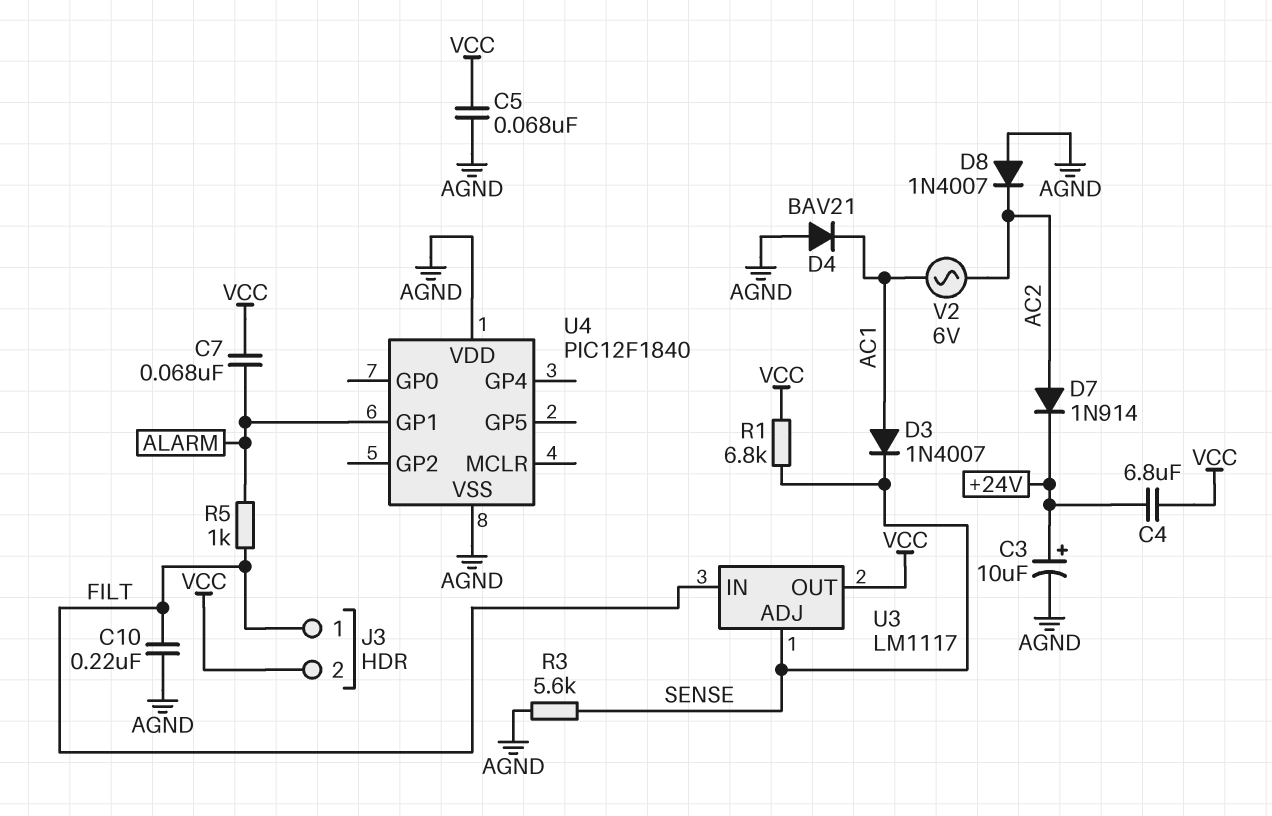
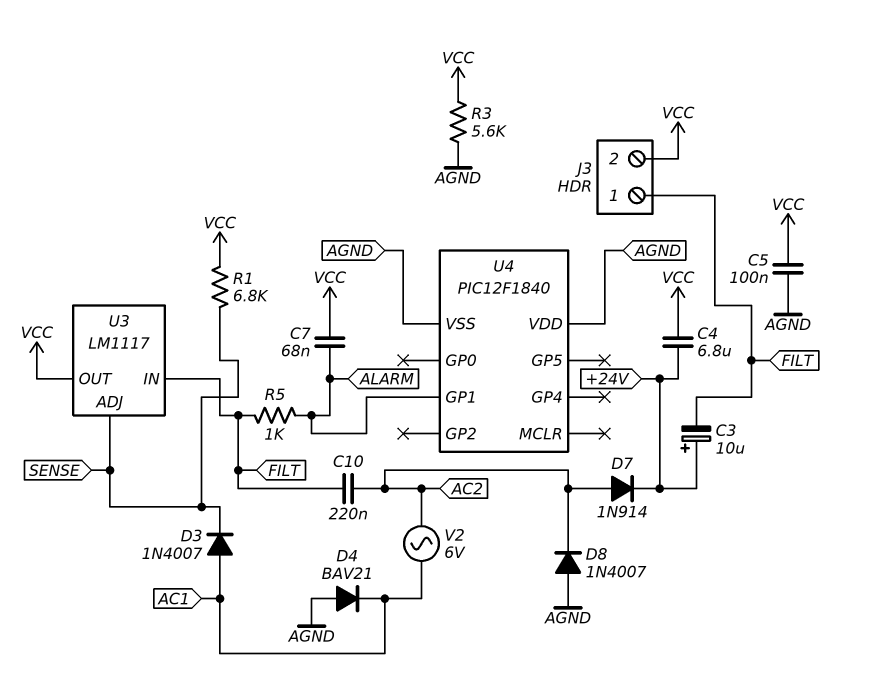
C3: 10uF (plus +24V, minus AGND) -> 10uF (plus +24V, minus FILT)
C5: 68nF (AGND, VCC) -> 100nF (AGND, VCC)
C10: 220nF (AGND, FILT) -> 220nF (AC2, FILT)
R3: 5.6k (AGND, SENSE) -> 5.6k (AGND, VCC)

